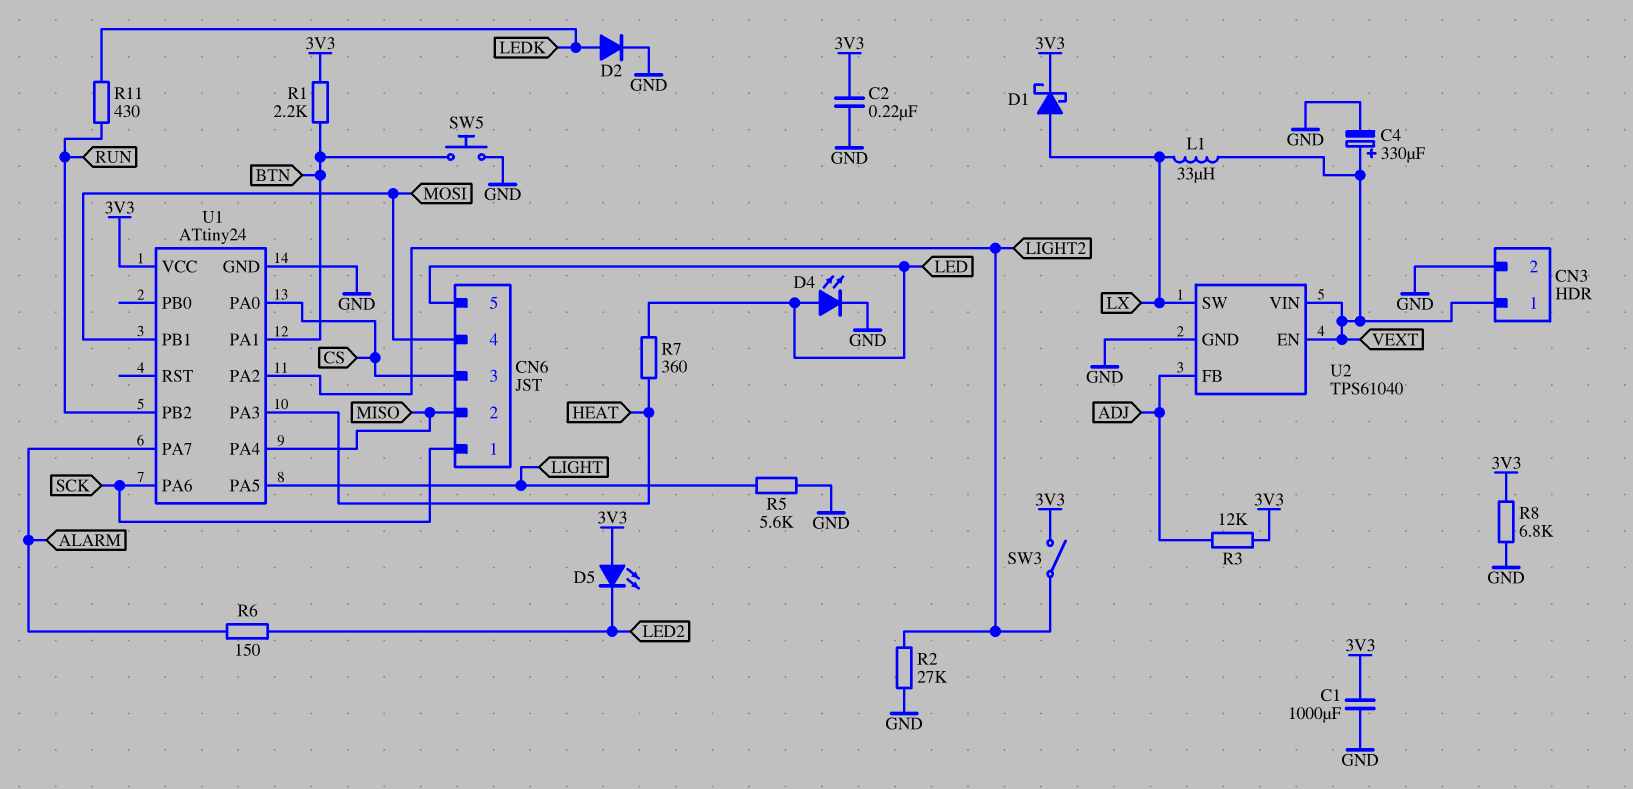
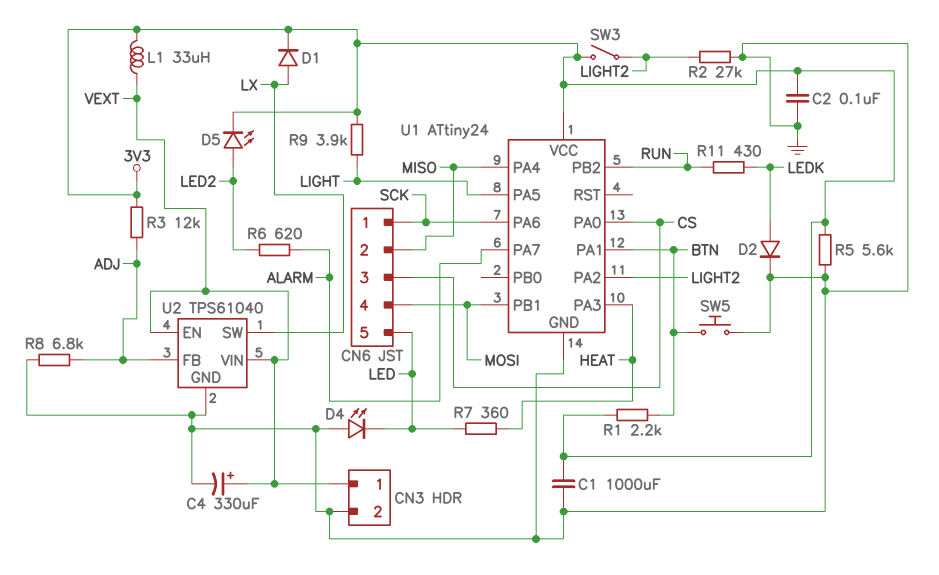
C2: 220nF (3V3, GND) -> 100nF (3V3, GND)
D1: schottky (A LX, K 3V3) -> diode (A LX, K 3V3)
D4: LED (A LED, K GND) -> LED (A GND, K LED)
D5: LED (A 3V3, K LED2) -> LED (A LED2, K 3V3)
L1: 33uH (LX, VEXT) -> 33uH (3V3, VEXT)
R5: 5.6k (GND, LIGHT) -> 5.6k (3V3, GND)
R6: 150 (ALARM, LED2) -> 620 (ALARM, LED2)
R8: 6.8k (3V3, GND) -> 6.8k (ADJ, GND)
R9: none -> 3.9k (3V3, LIGHT)

